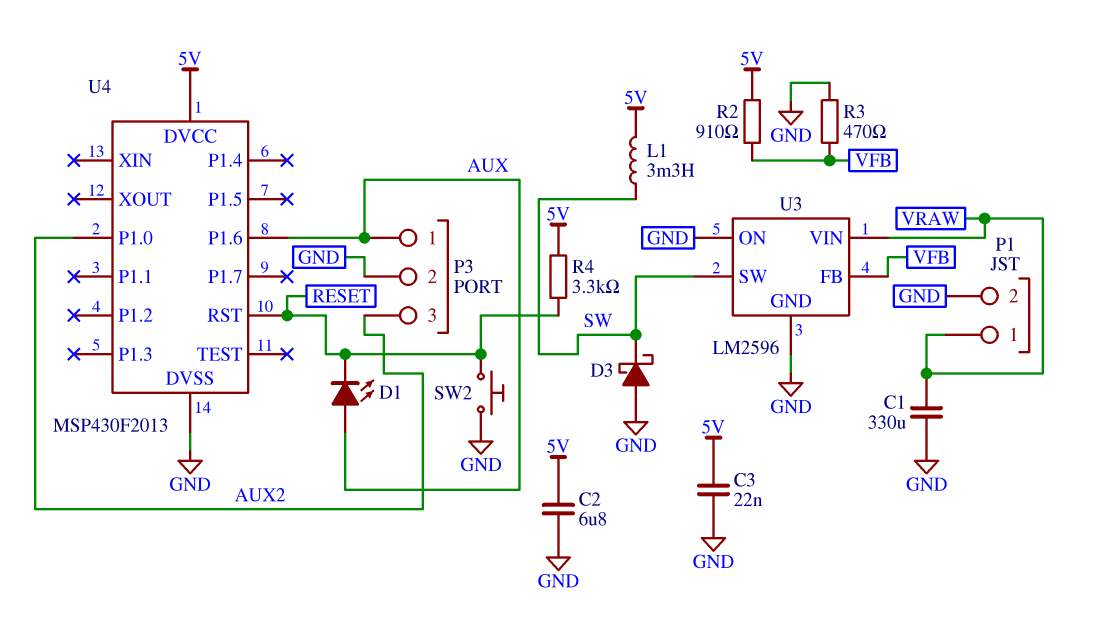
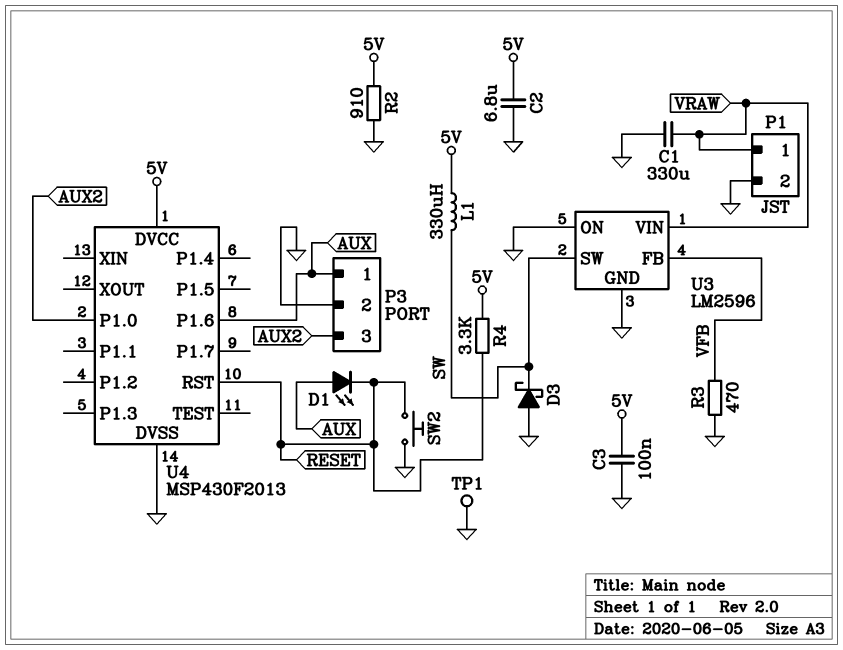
C3: 22nF (5V, GND) -> 100nF (5V, GND)
L1: 3.3mH (5V, SW) -> 330uH (5V, SW)
R2: 910 (5V, VFB) -> 910 (5V, GND)
TP1: none -> test point (GND)

